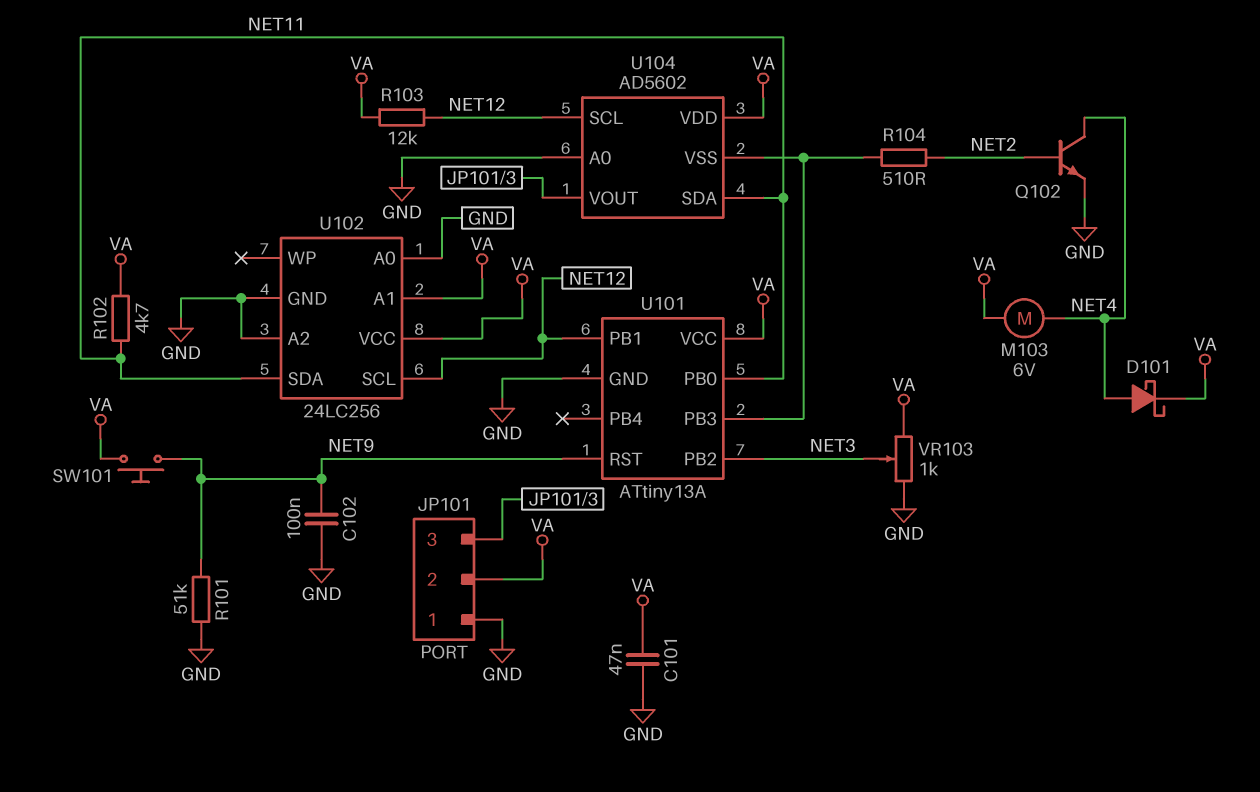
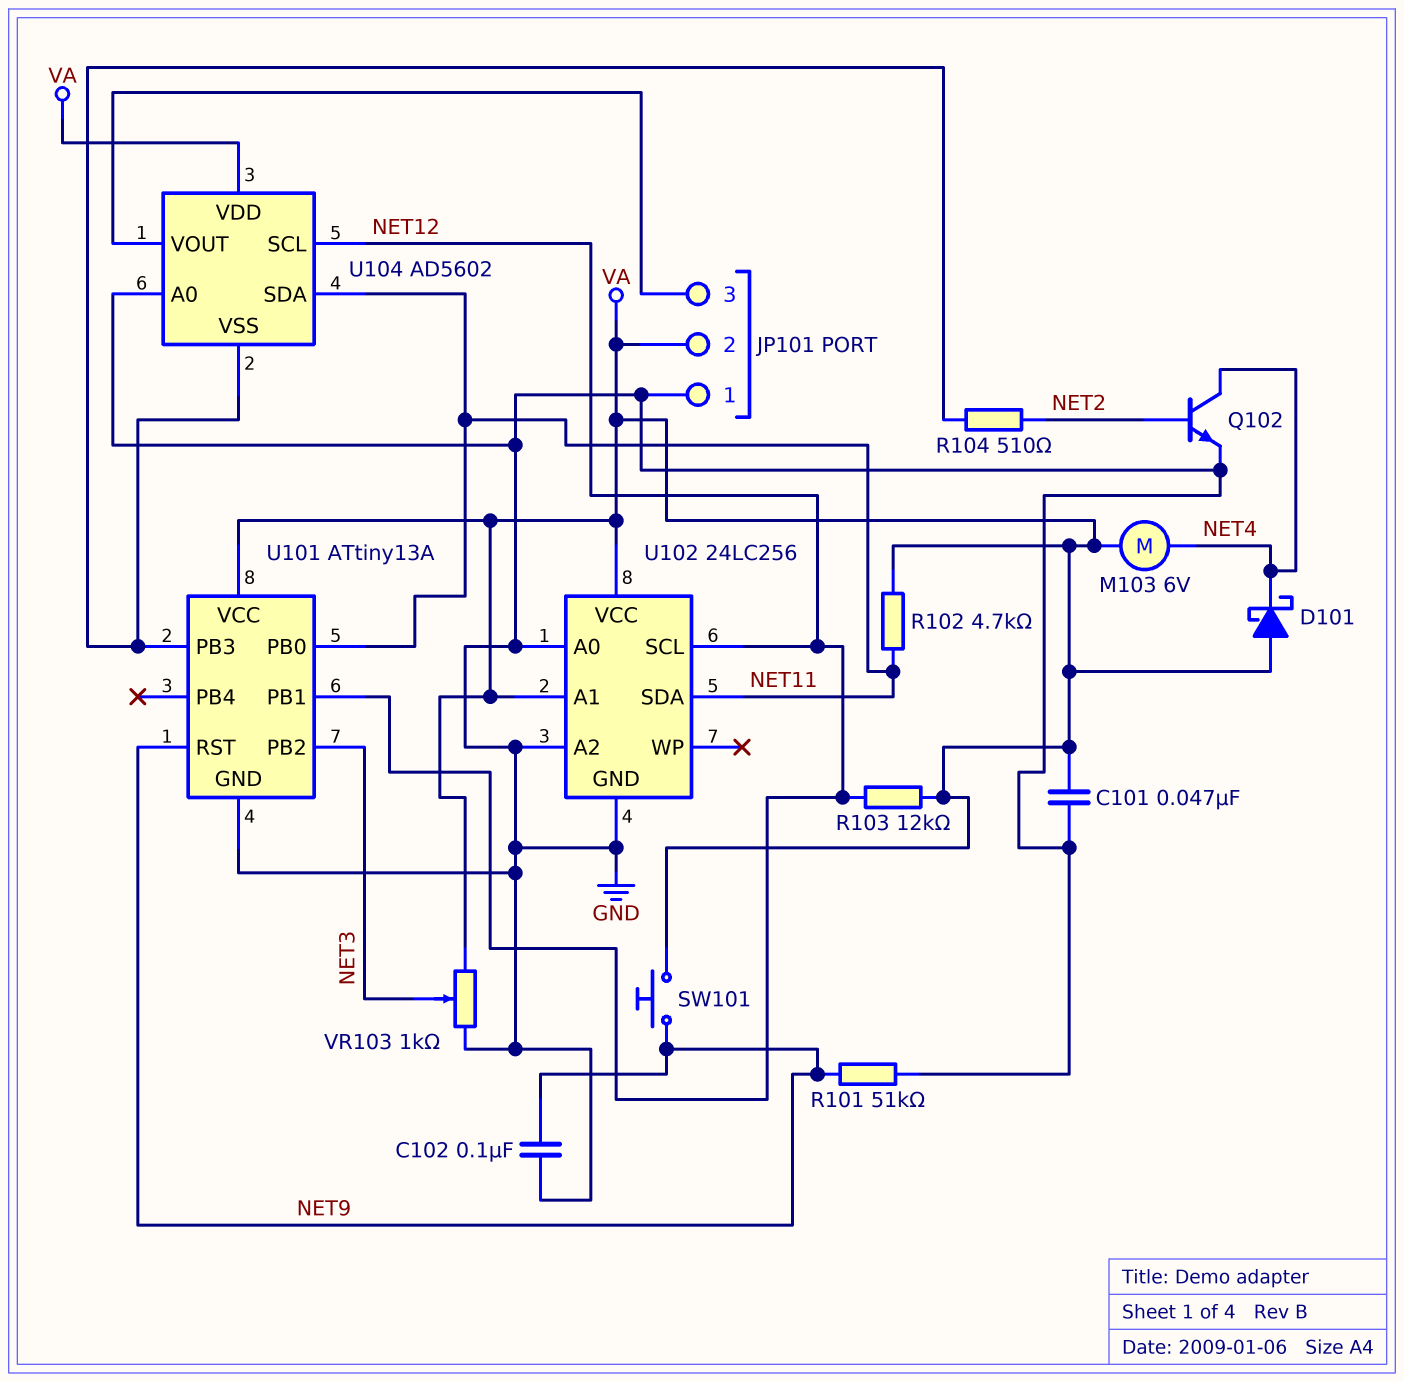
D101: schottky (A NET4, K VA) -> schottky (A VA, K NET4)

